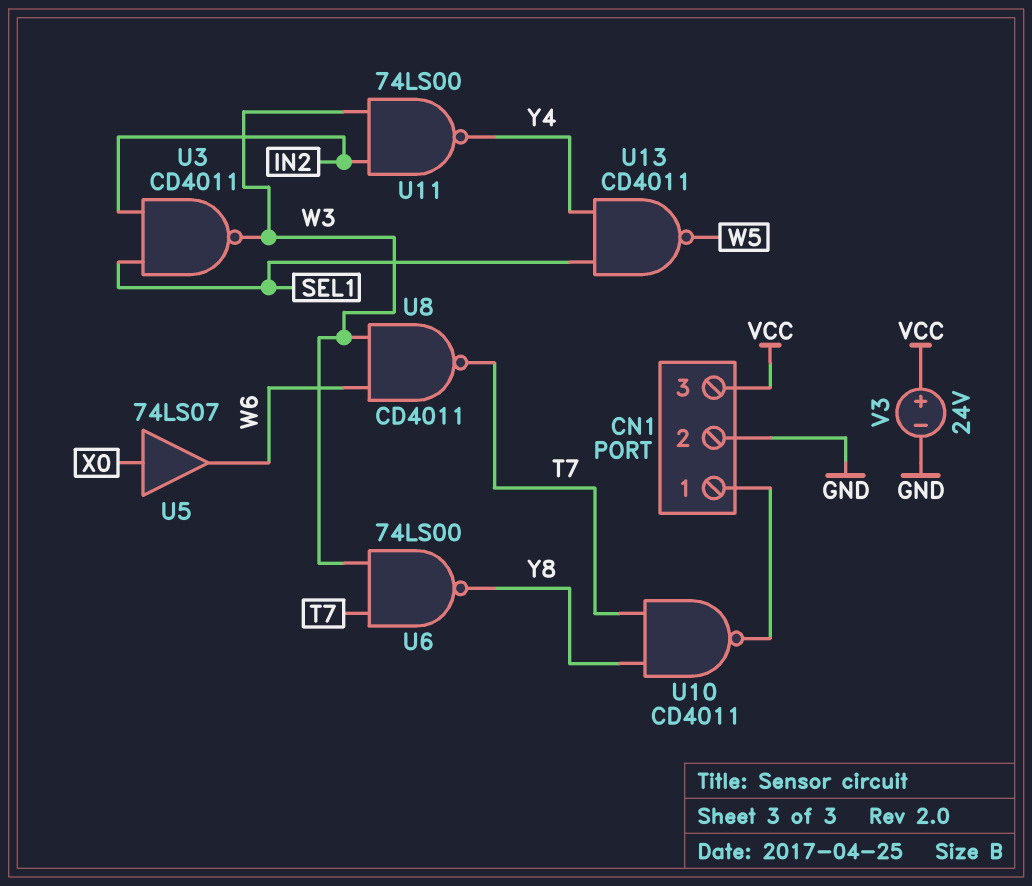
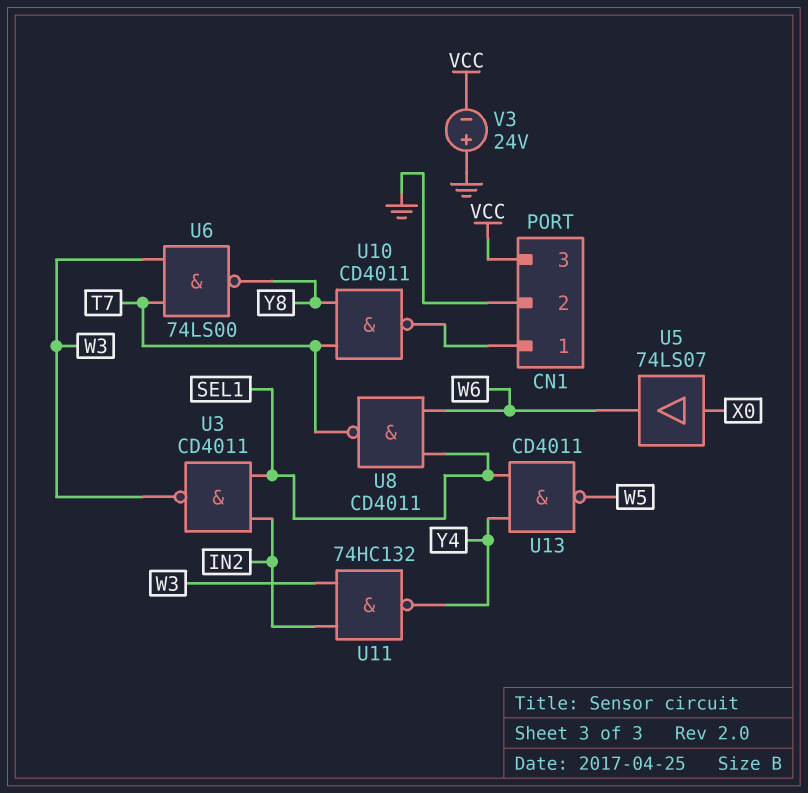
U8: NAND CD4011 (in W3, in W6, out T7) -> NAND CD4011 (in SEL1, in W6, out T7)
U11: NAND 74LS00 (in IN2, in W3, out Y4) -> NAND 74HC132 (in IN2, in W3, out Y4)
V3: 24V (plus VCC, minus GND) -> 24V (plus GND, minus VCC)

